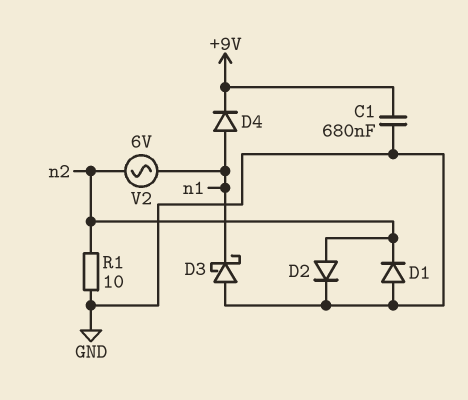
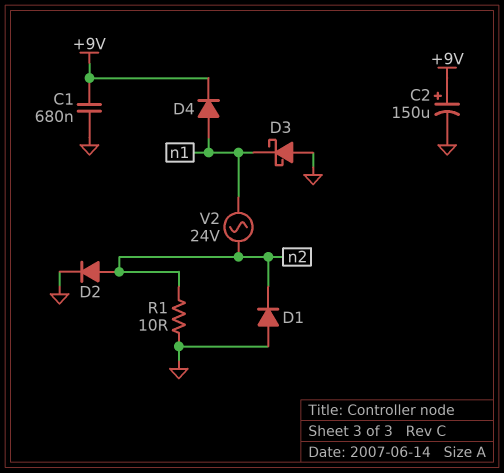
C2: none -> 150uF (plus +9V, minus GND)
V2: AC 6V (n1, n2) -> AC 24V (n1, n2)

